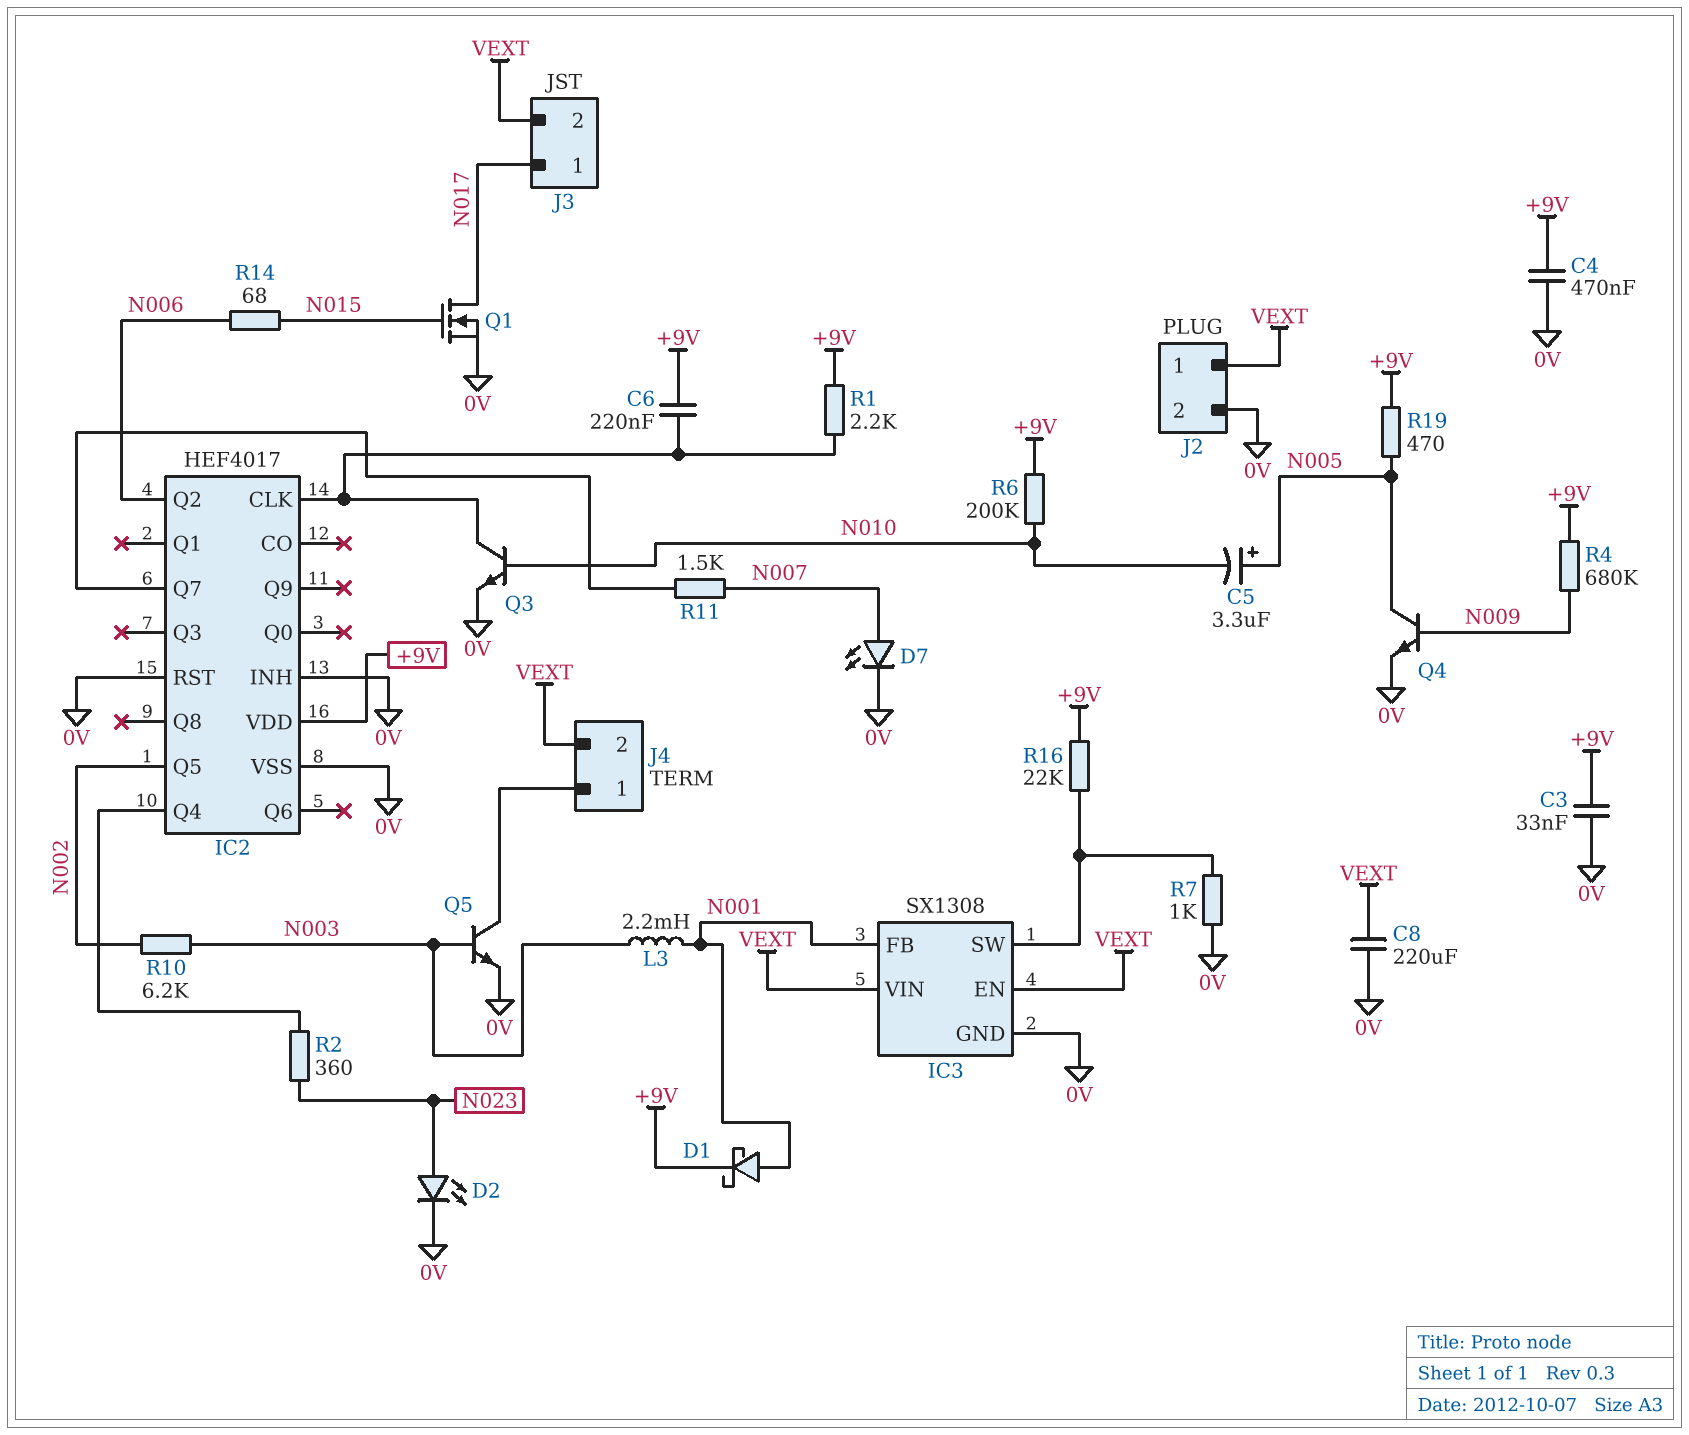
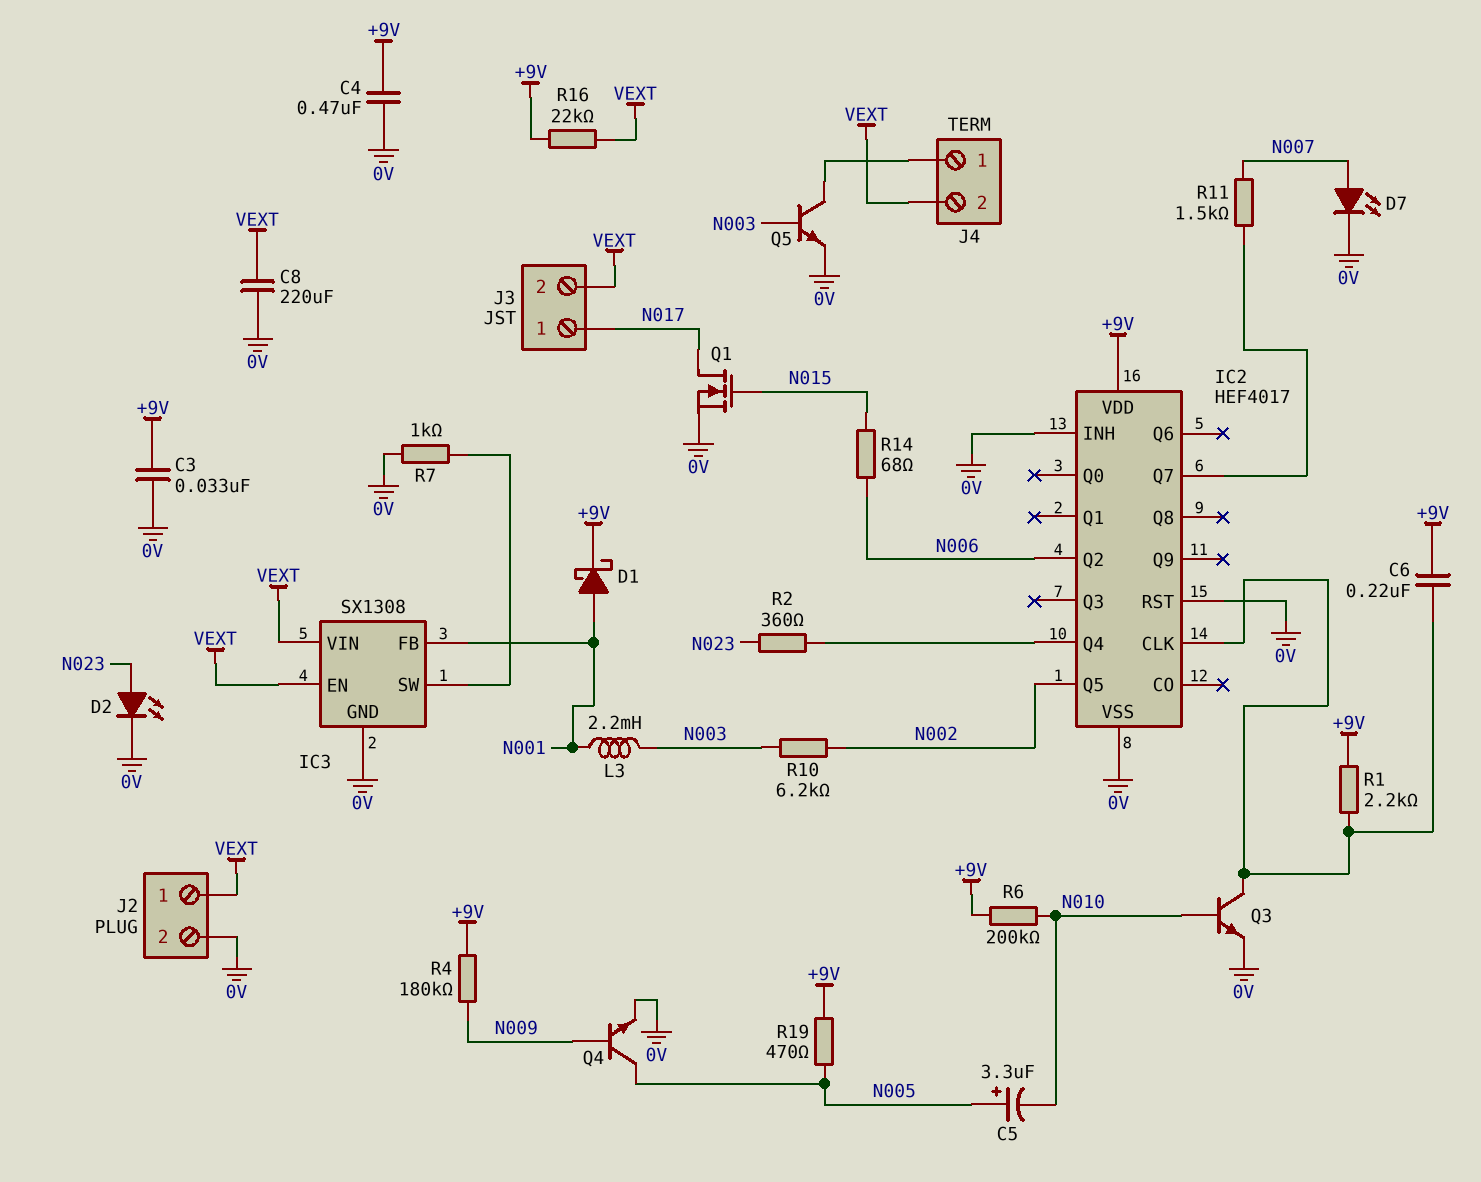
R4: 680k (+9V, N009) -> 180k (+9V, N009)
R16: 22k (+9V, IC3/SW) -> 22k (+9V, VEXT)

